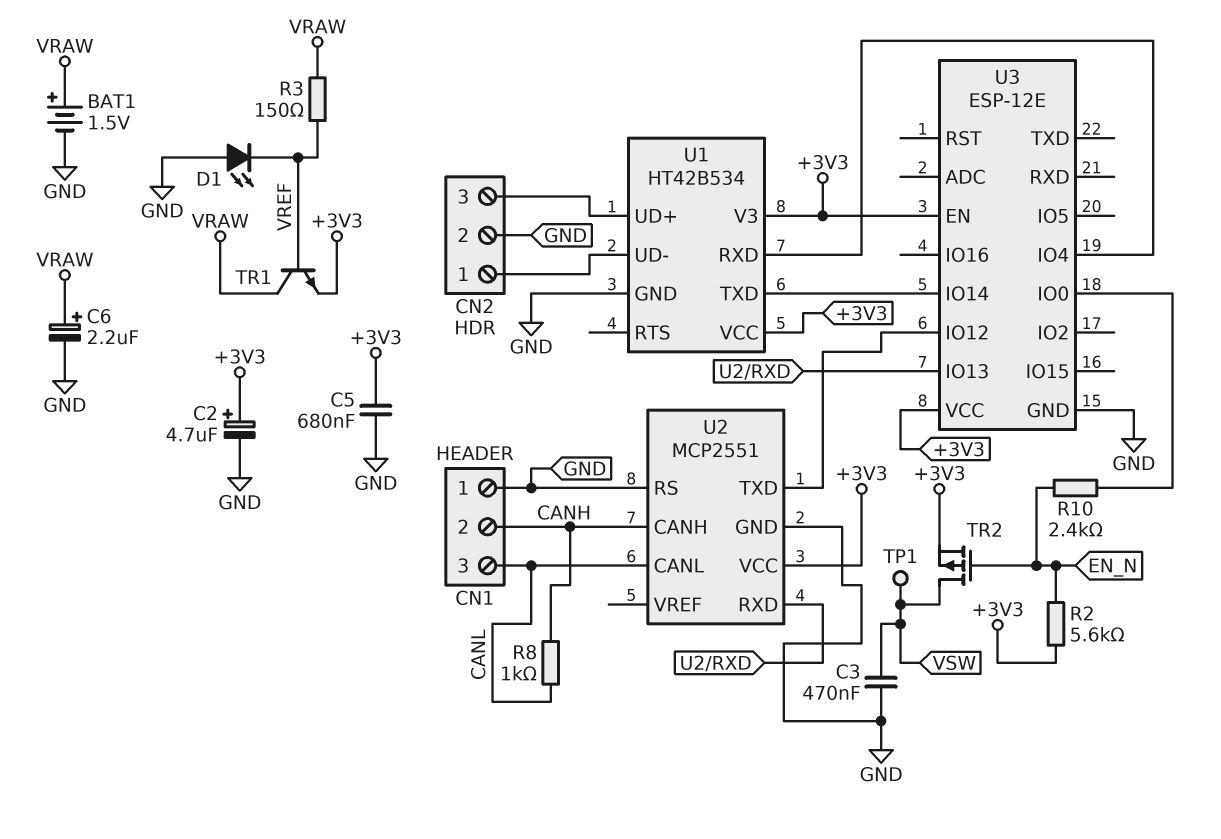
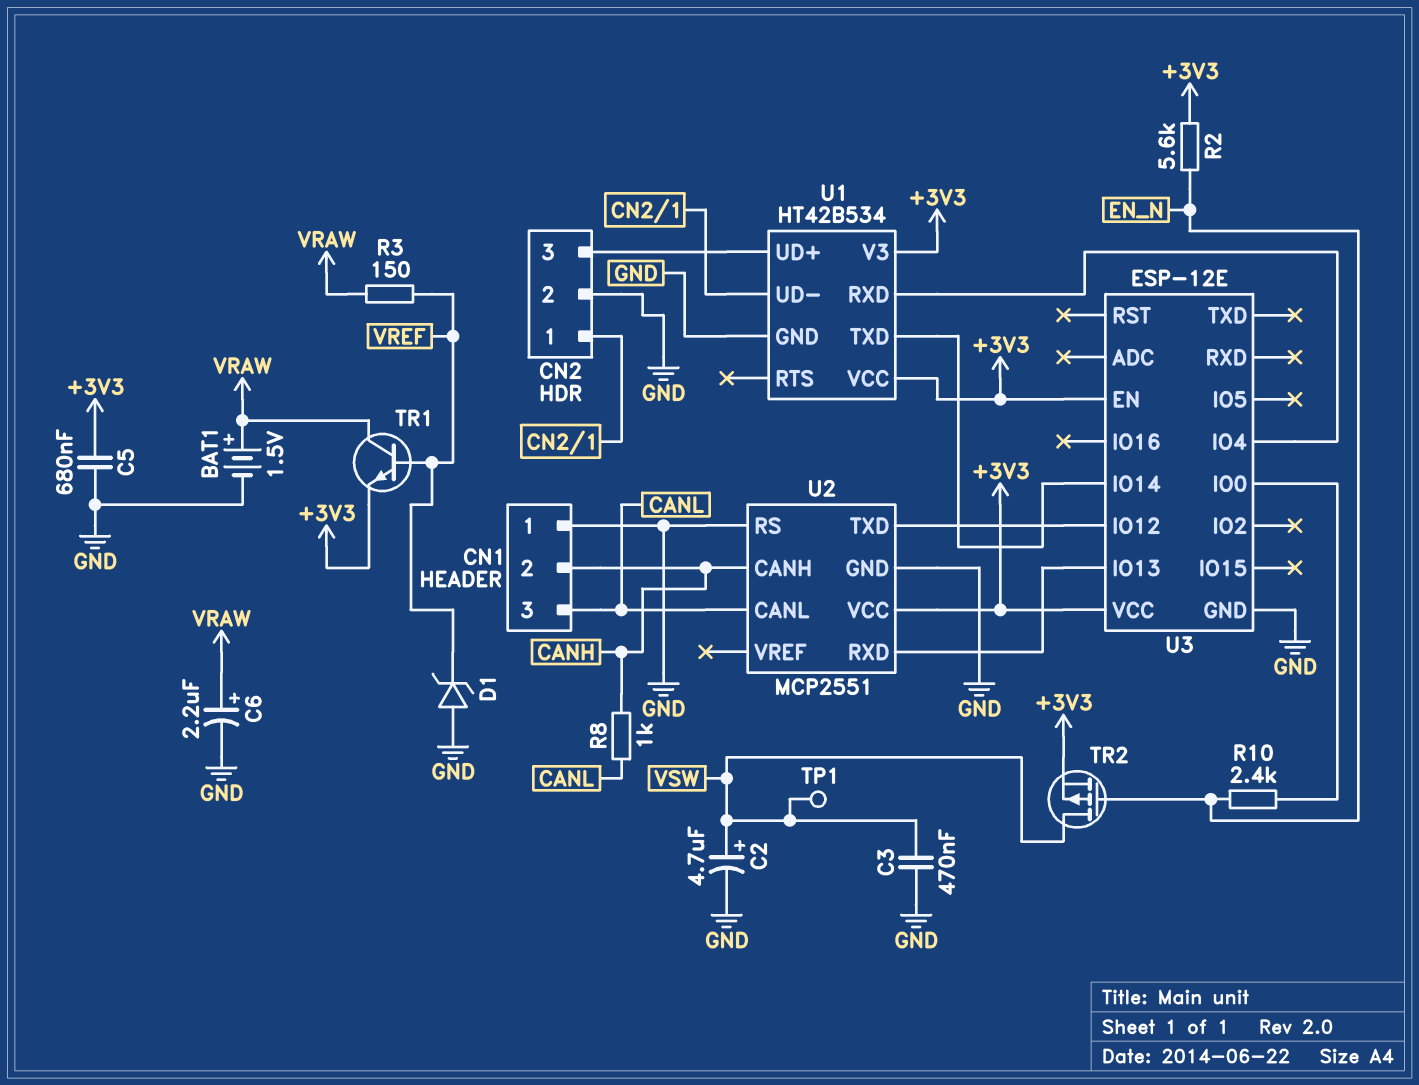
C2: 4.7uF (plus +3V3, minus GND) -> 4.7uF (plus VSW, minus GND)
D1: LED (A GND, K VREF) -> zener (A GND, K VREF)

